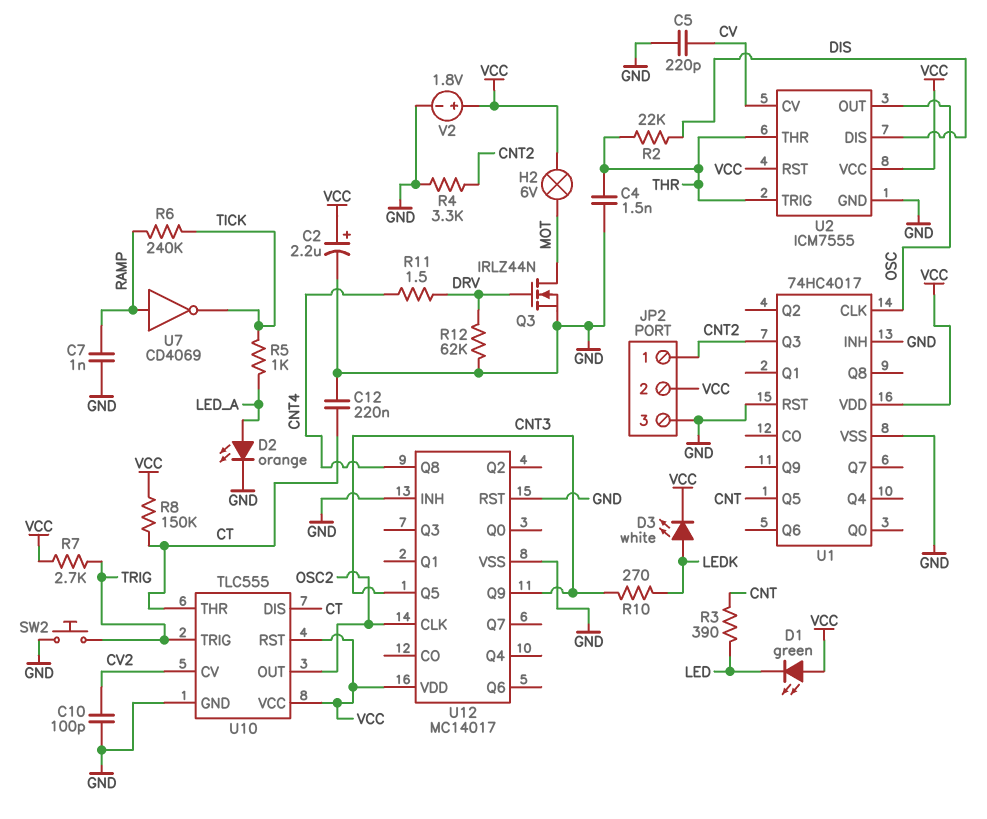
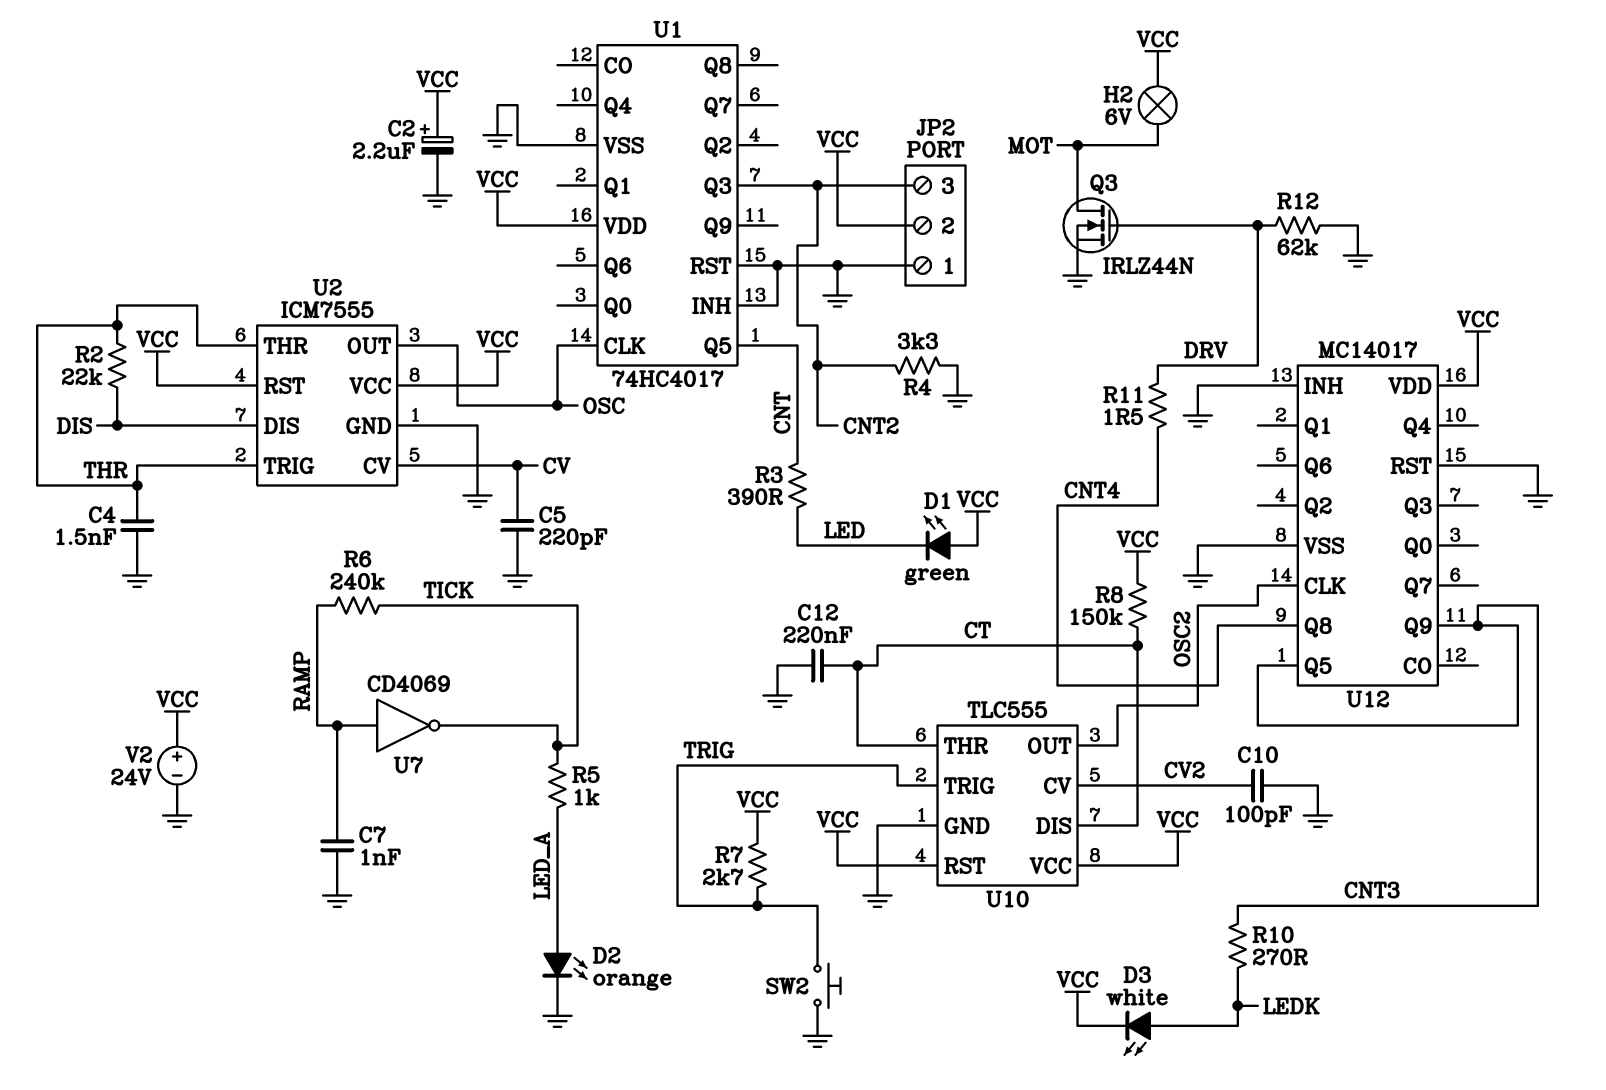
JP2 pin 1: CNT2 -> GND
JP2 pin 3: GND -> CNT2
V2: 1.8V (plus VCC, minus GND) -> 24V (plus VCC, minus GND)

